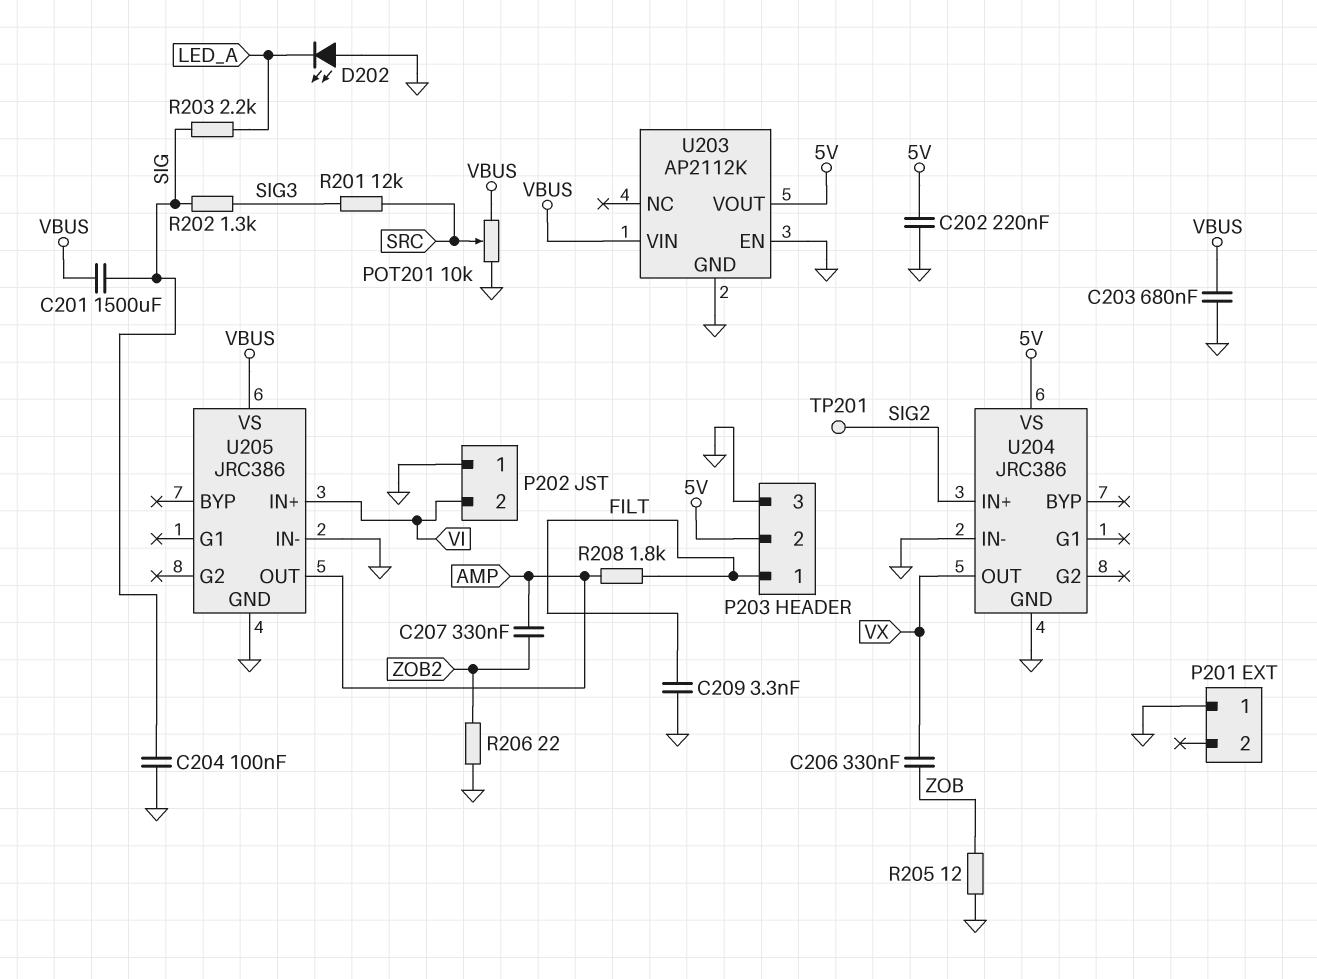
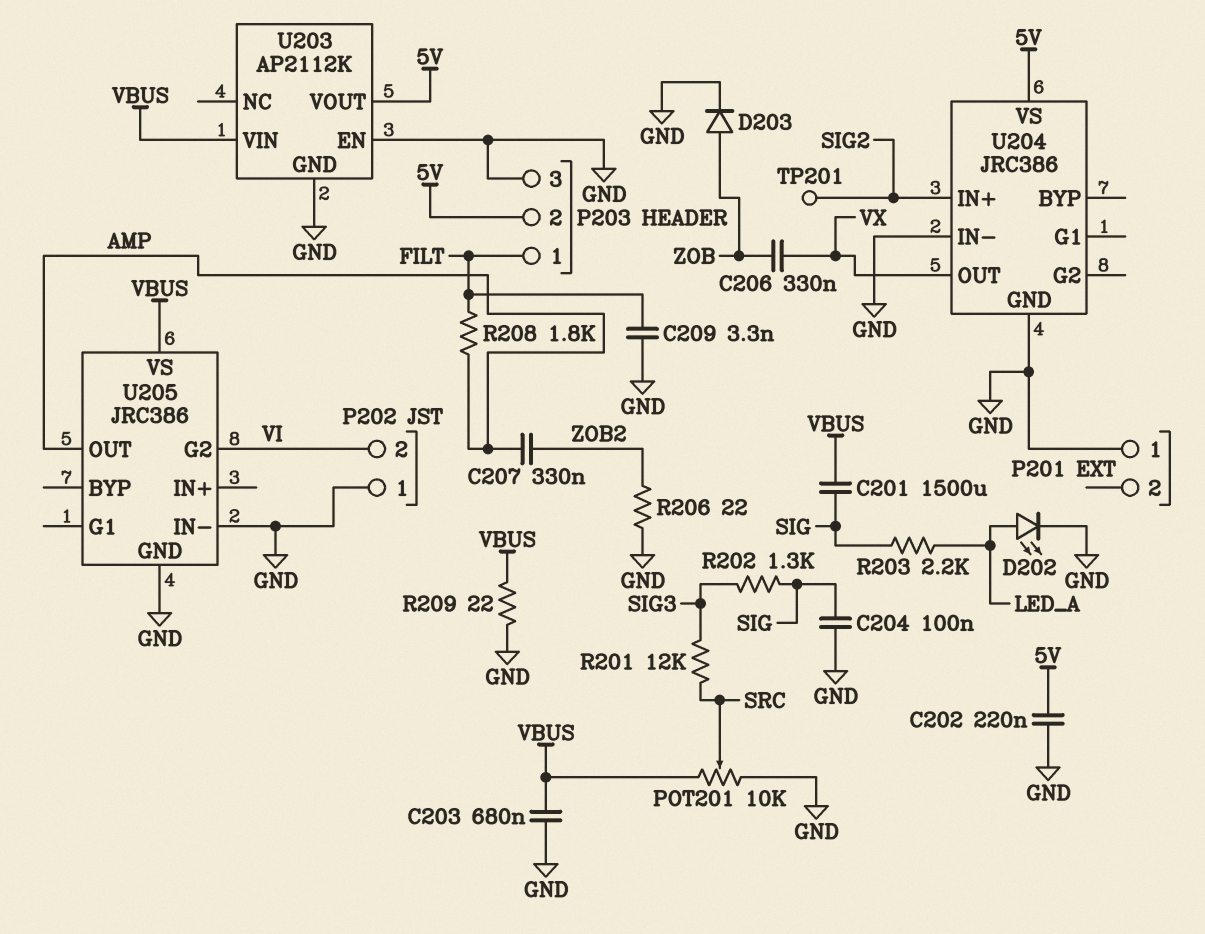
D202: LED (A GND, K LED_A) -> LED (A LED_A, K GND)
D203: none -> diode (A ZOB, K GND)
R205: 12 (GND, ZOB) -> none
R209: none -> 22 (GND, VBUS)
U205 pin G2: none -> VI
U205 pin IN+: VI -> none

